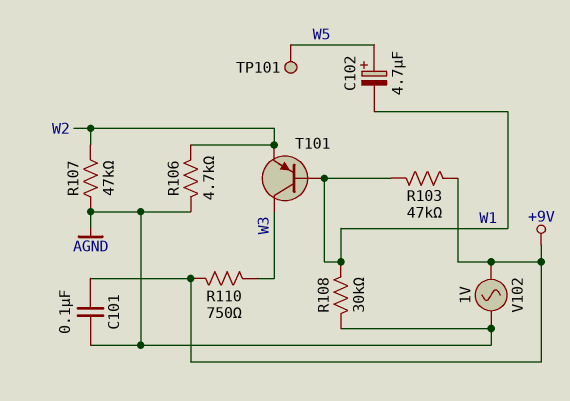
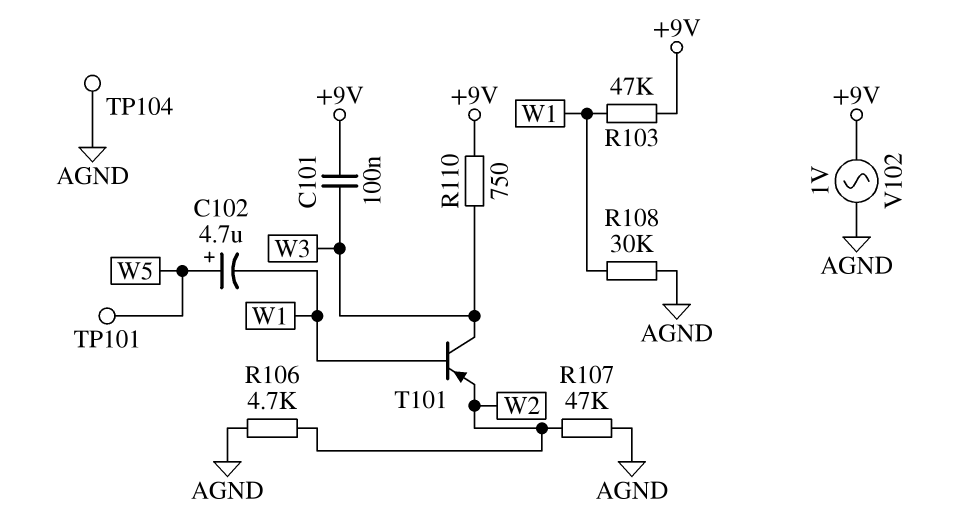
C101: 100nF (+9V, AGND) -> 100nF (+9V, W3)
TP104: none -> test point (AGND)

